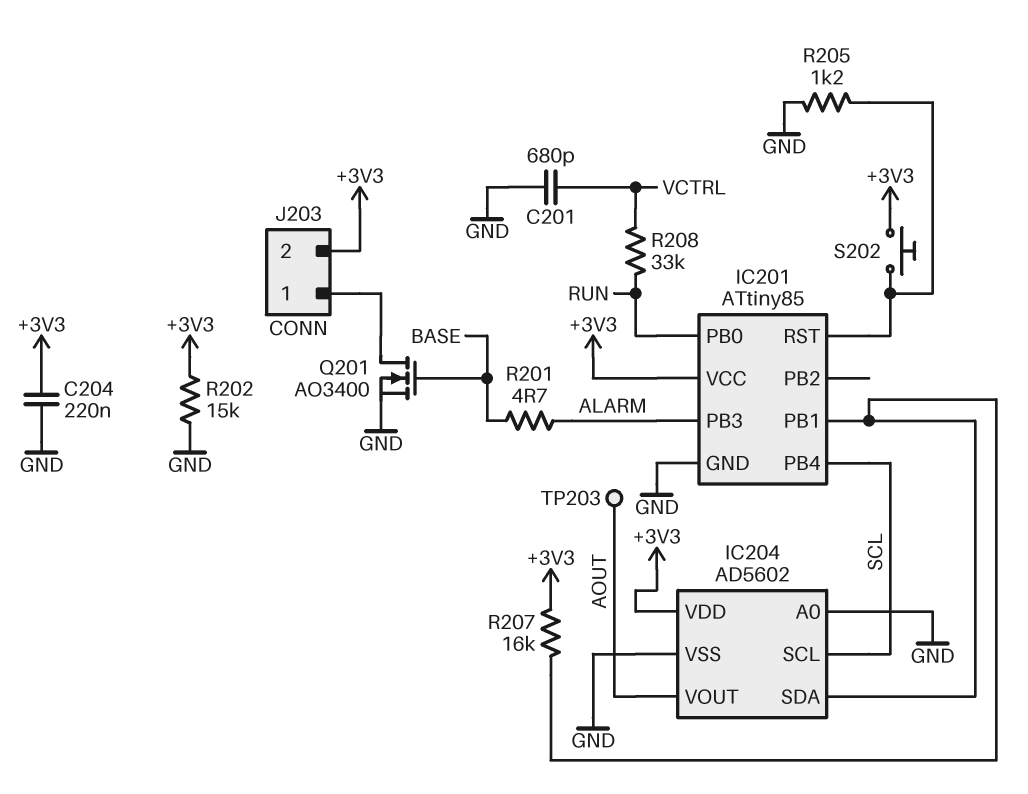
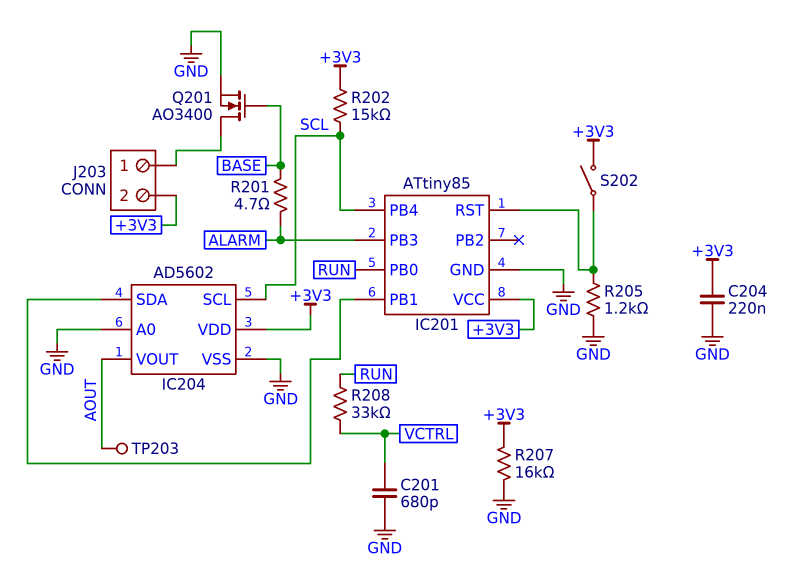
R202: 15k (+3V3, GND) -> 15k (+3V3, SCL)
R207: 16k (+3V3, IC201/PB1) -> 16k (+3V3, GND)
S202: button (+3V3, IC201/RST) -> switch (+3V3, IC201/RST)

